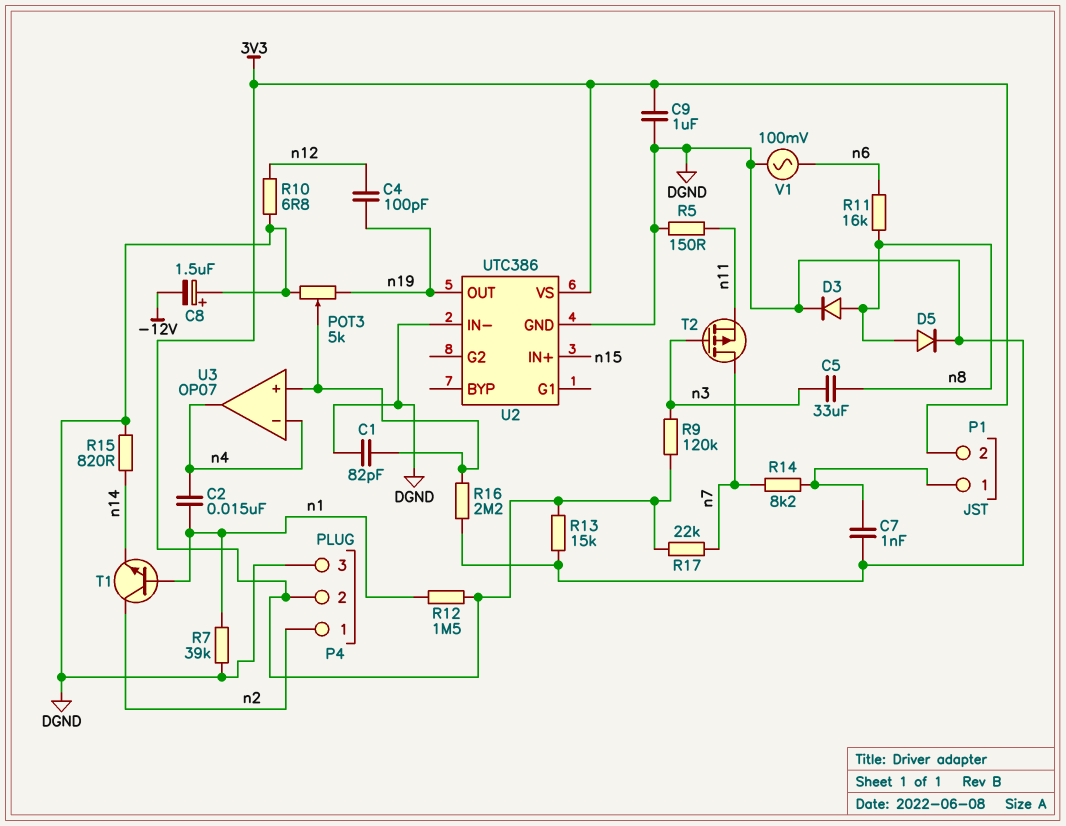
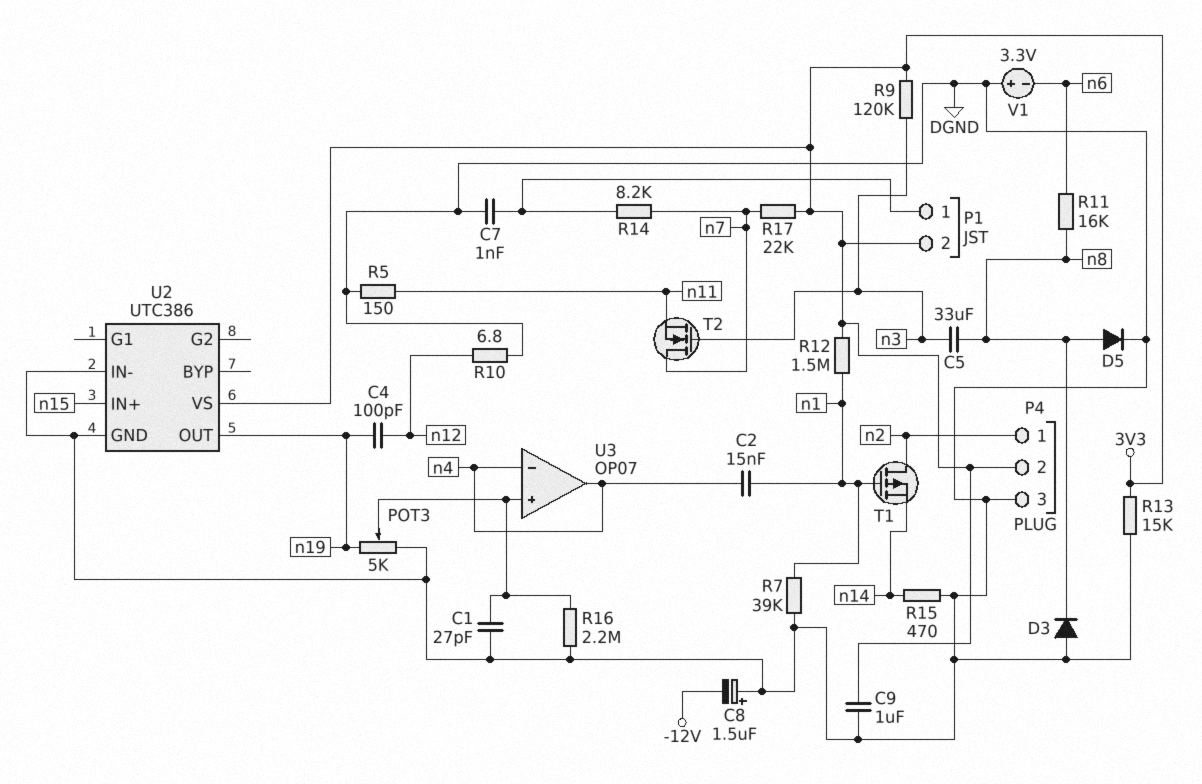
C1: 82pF (DGND, U3/in+) -> 27pF (DGND, U3/in+)
D3: diode (A n8, K DGND) -> diode (A DGND, K n8)
R15: 820 (DGND, n14) -> 470 (DGND, n14)
T1: NPN (B n1, C n2, E n14) -> PMOS (G n1, D n2, S n14)
T2: PMOS (G n3, D n7, S n11) -> NMOS (G n3, D n7, S n11)
V1: AC 100mV (DGND, n6) -> 3.3V (plus DGND, minus n6)

